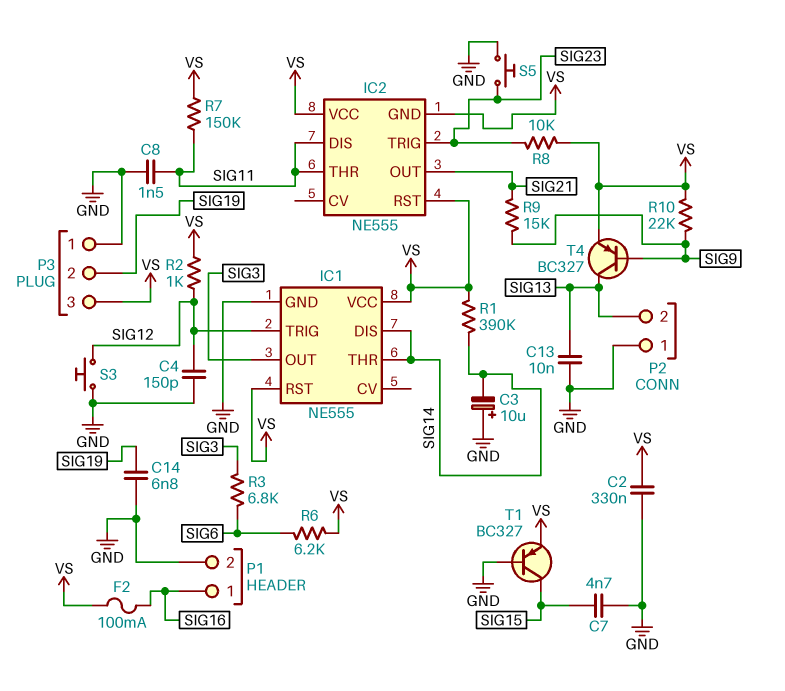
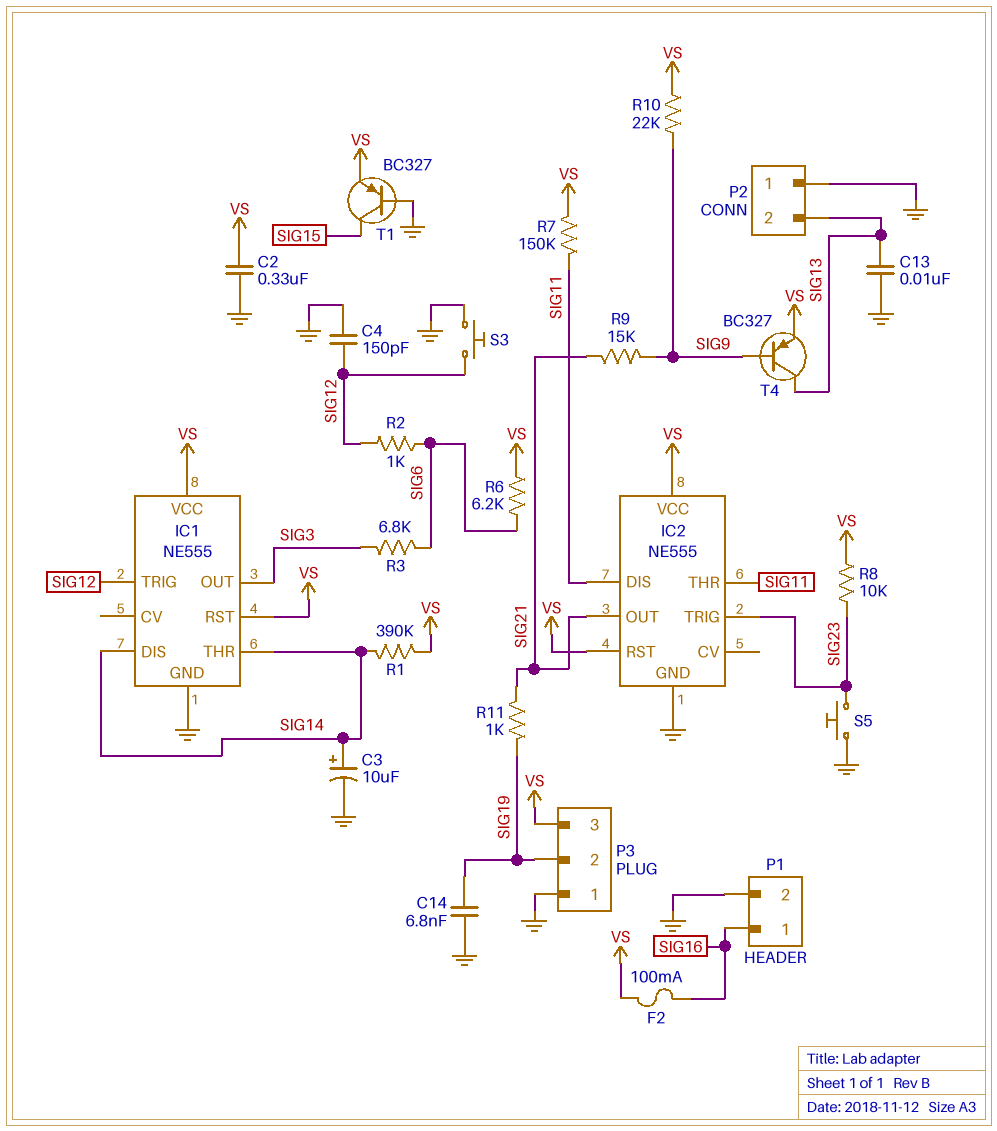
C3: 10uF (plus GND, minus SIG14) -> 10uF (plus SIG14, minus GND)
C7: 4.7nF (GND, SIG15) -> none
C8: 1.5nF (GND, SIG11) -> none
IC2 pin GND: VS -> GND
R2: 1k (SIG12, VS) -> 1k (SIG6, SIG12)
R11: none -> 1k (SIG19, SIG21)

